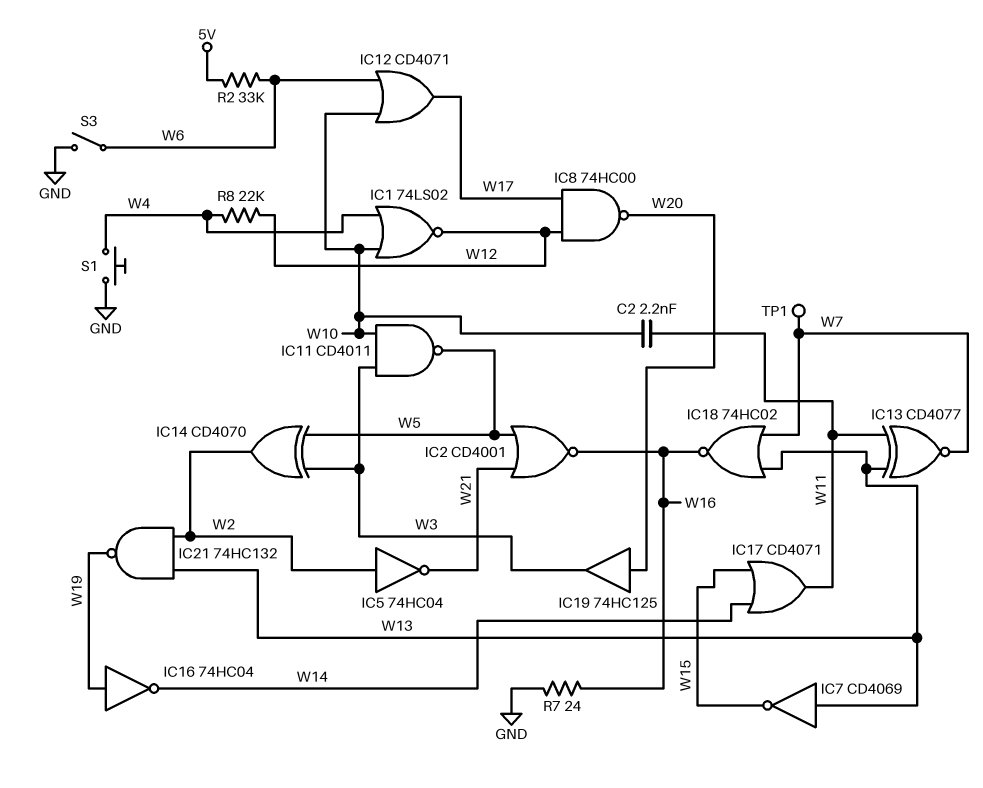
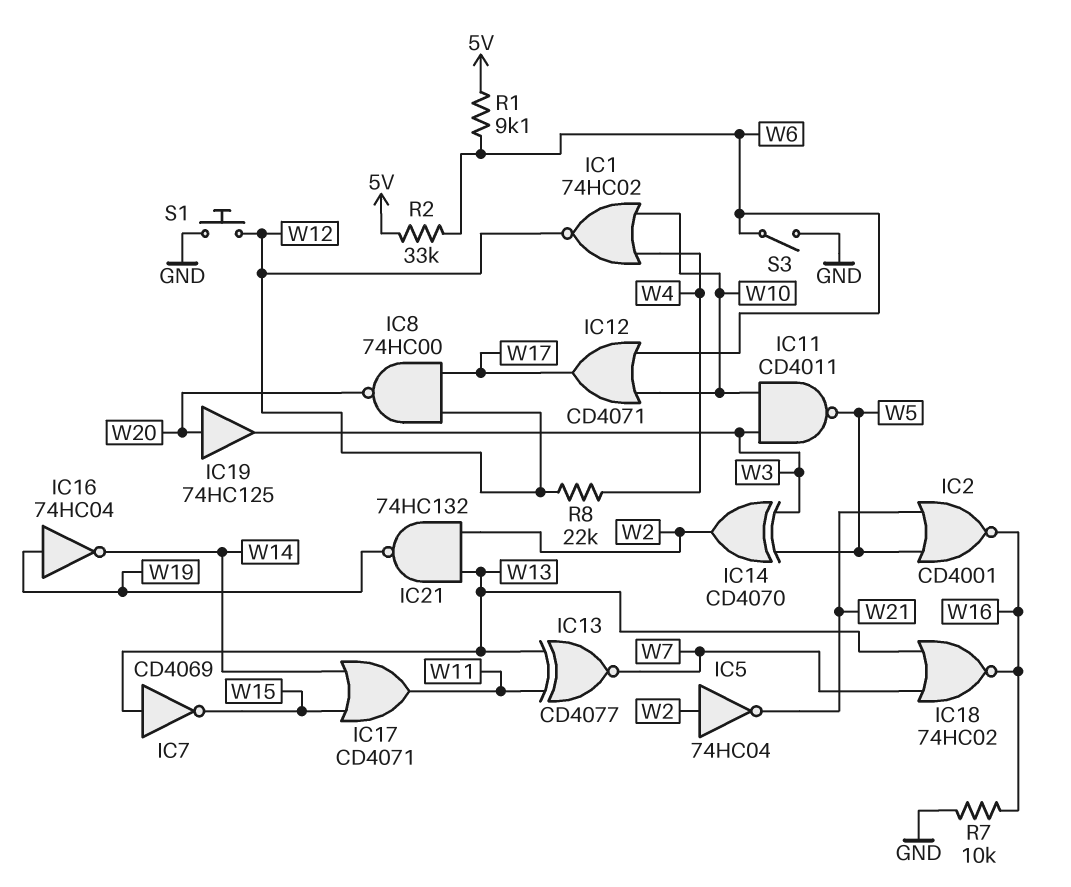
C2: 2.2nF (W10, W11) -> none
IC1: NOR 74LS02 (in W4, in W10, out W12) -> NOR 74HC02 (in W4, in W10, out W12)
R1: none -> 9.1k (5V, W6)
R7: 24 (GND, W16) -> 10k (GND, W16)
S1: button (GND, W4) -> button (GND, W12)
TP1: test point (W7) -> none

